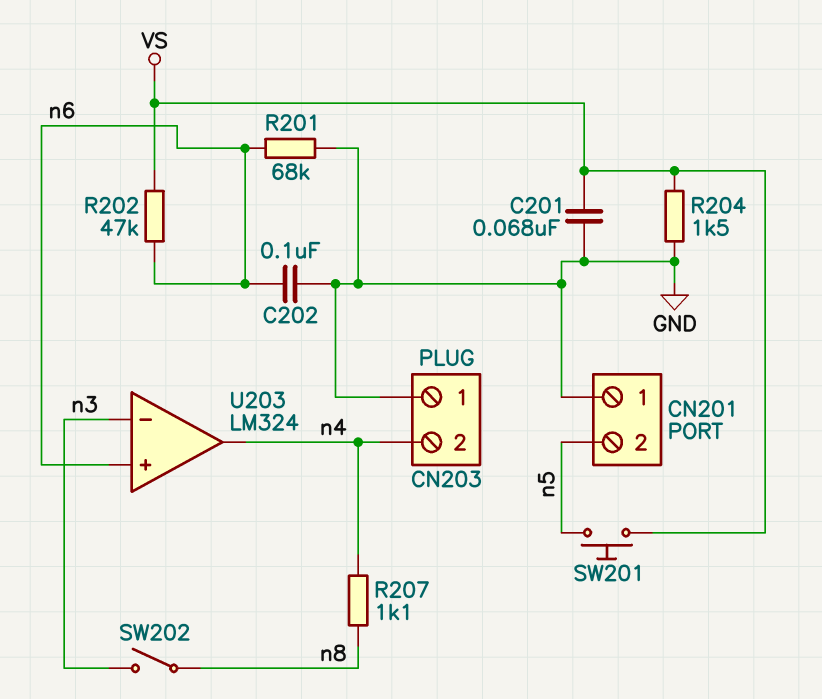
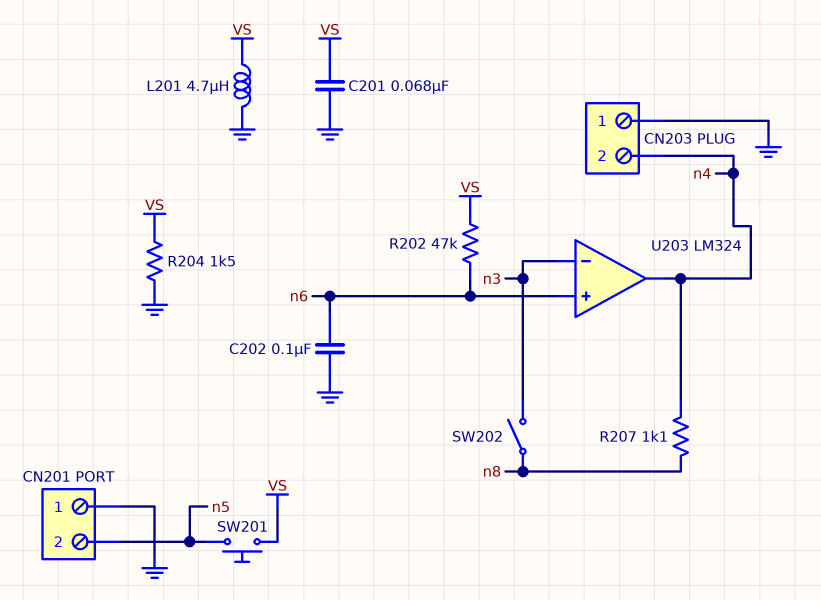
L201: none -> 4.7uH (GND, VS)
R201: 68k (GND, n6) -> none

